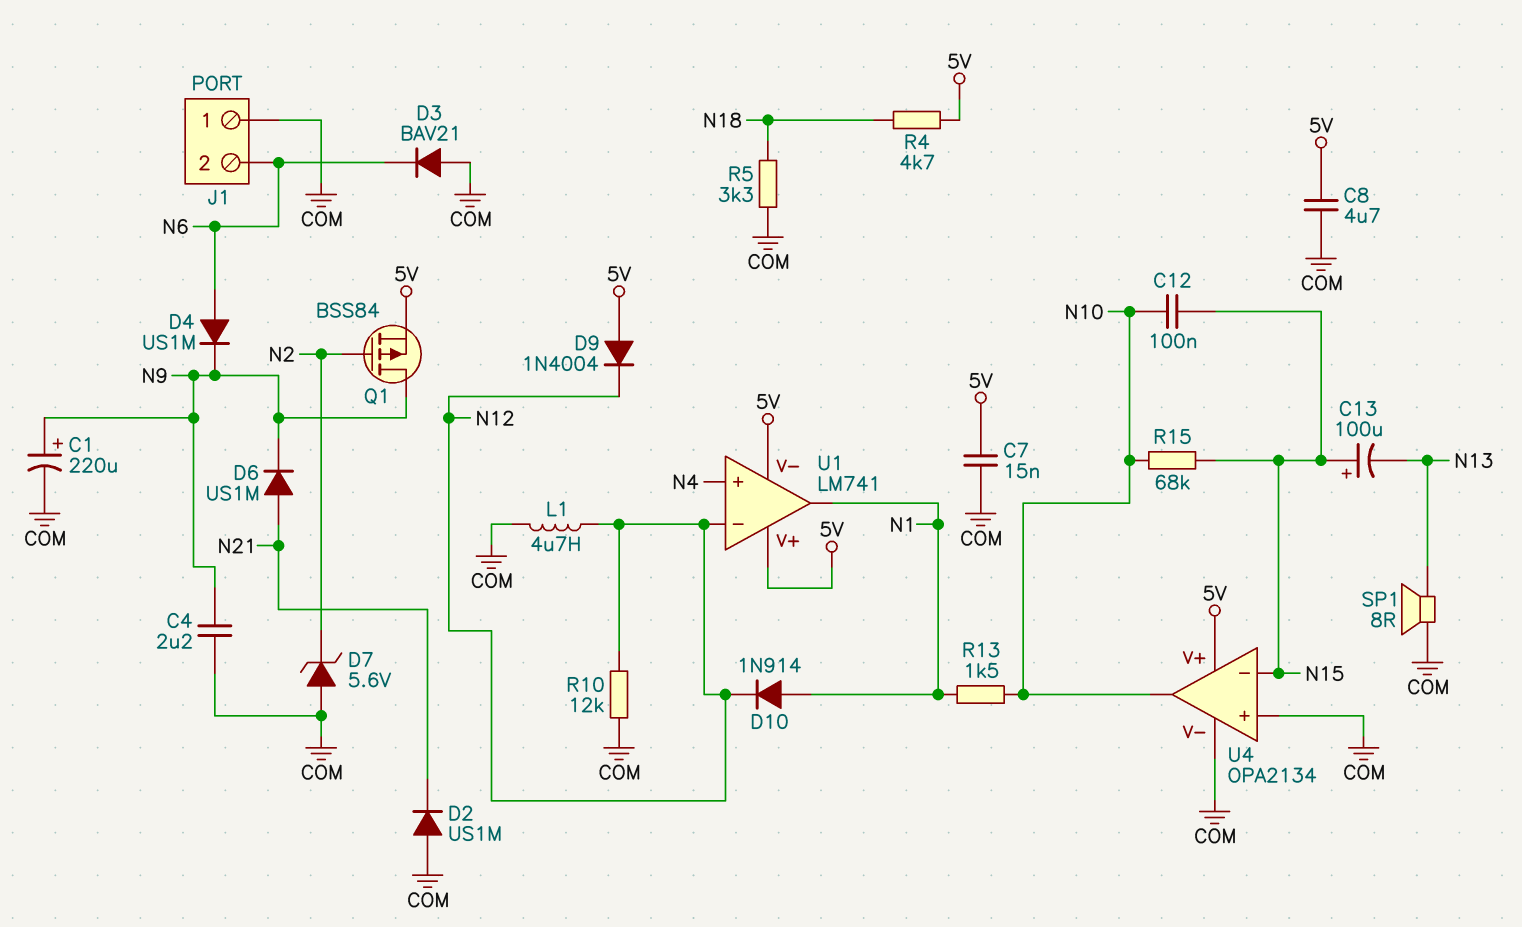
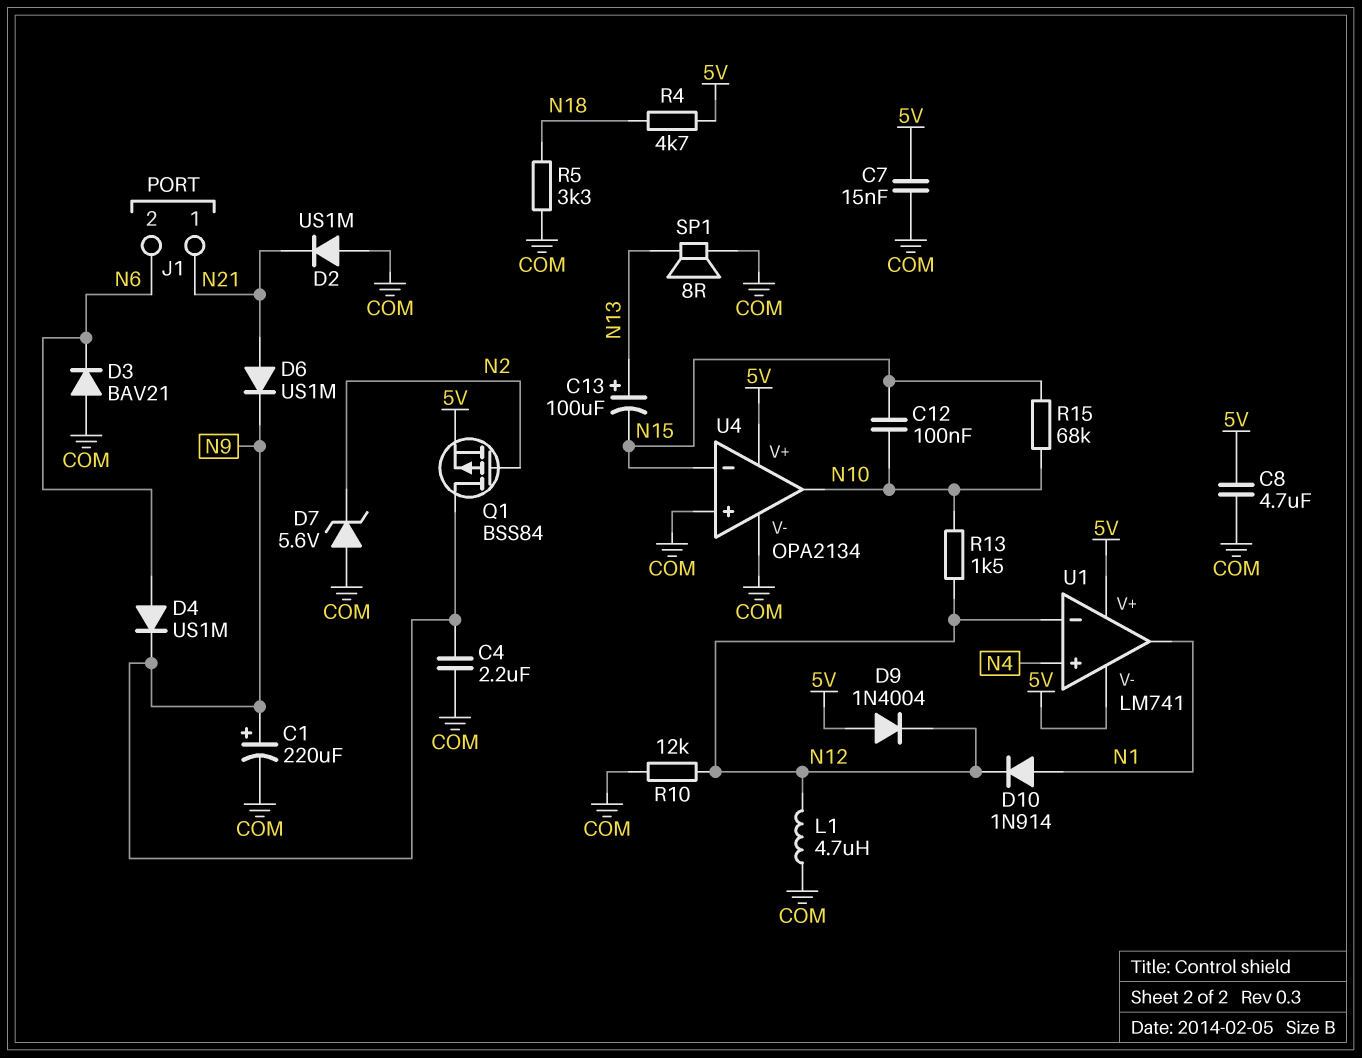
C13: 100uF (plus N15, minus N13) -> 100uF (plus N13, minus N15)
J1 pin 1: COM -> N21
R13: 1.5k (N1, N10) -> 1.5k (N10, N12)

